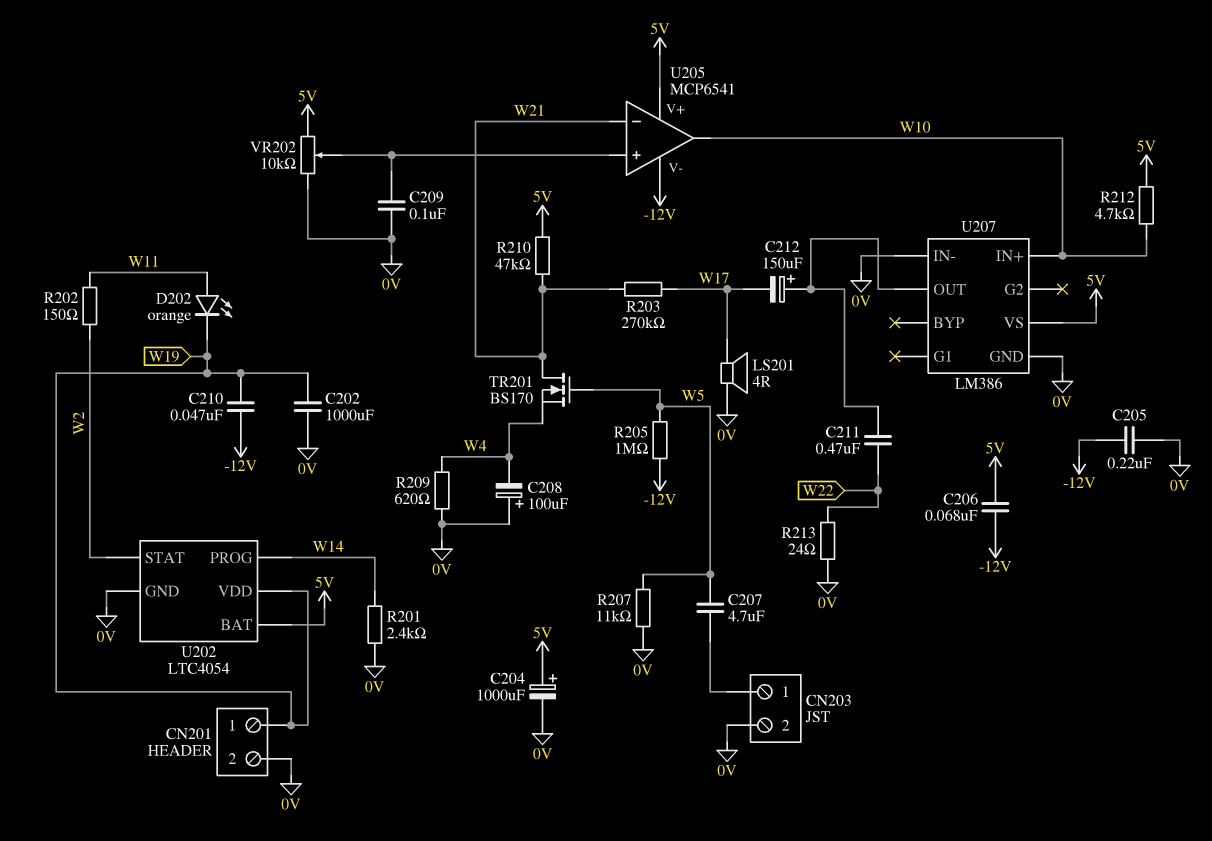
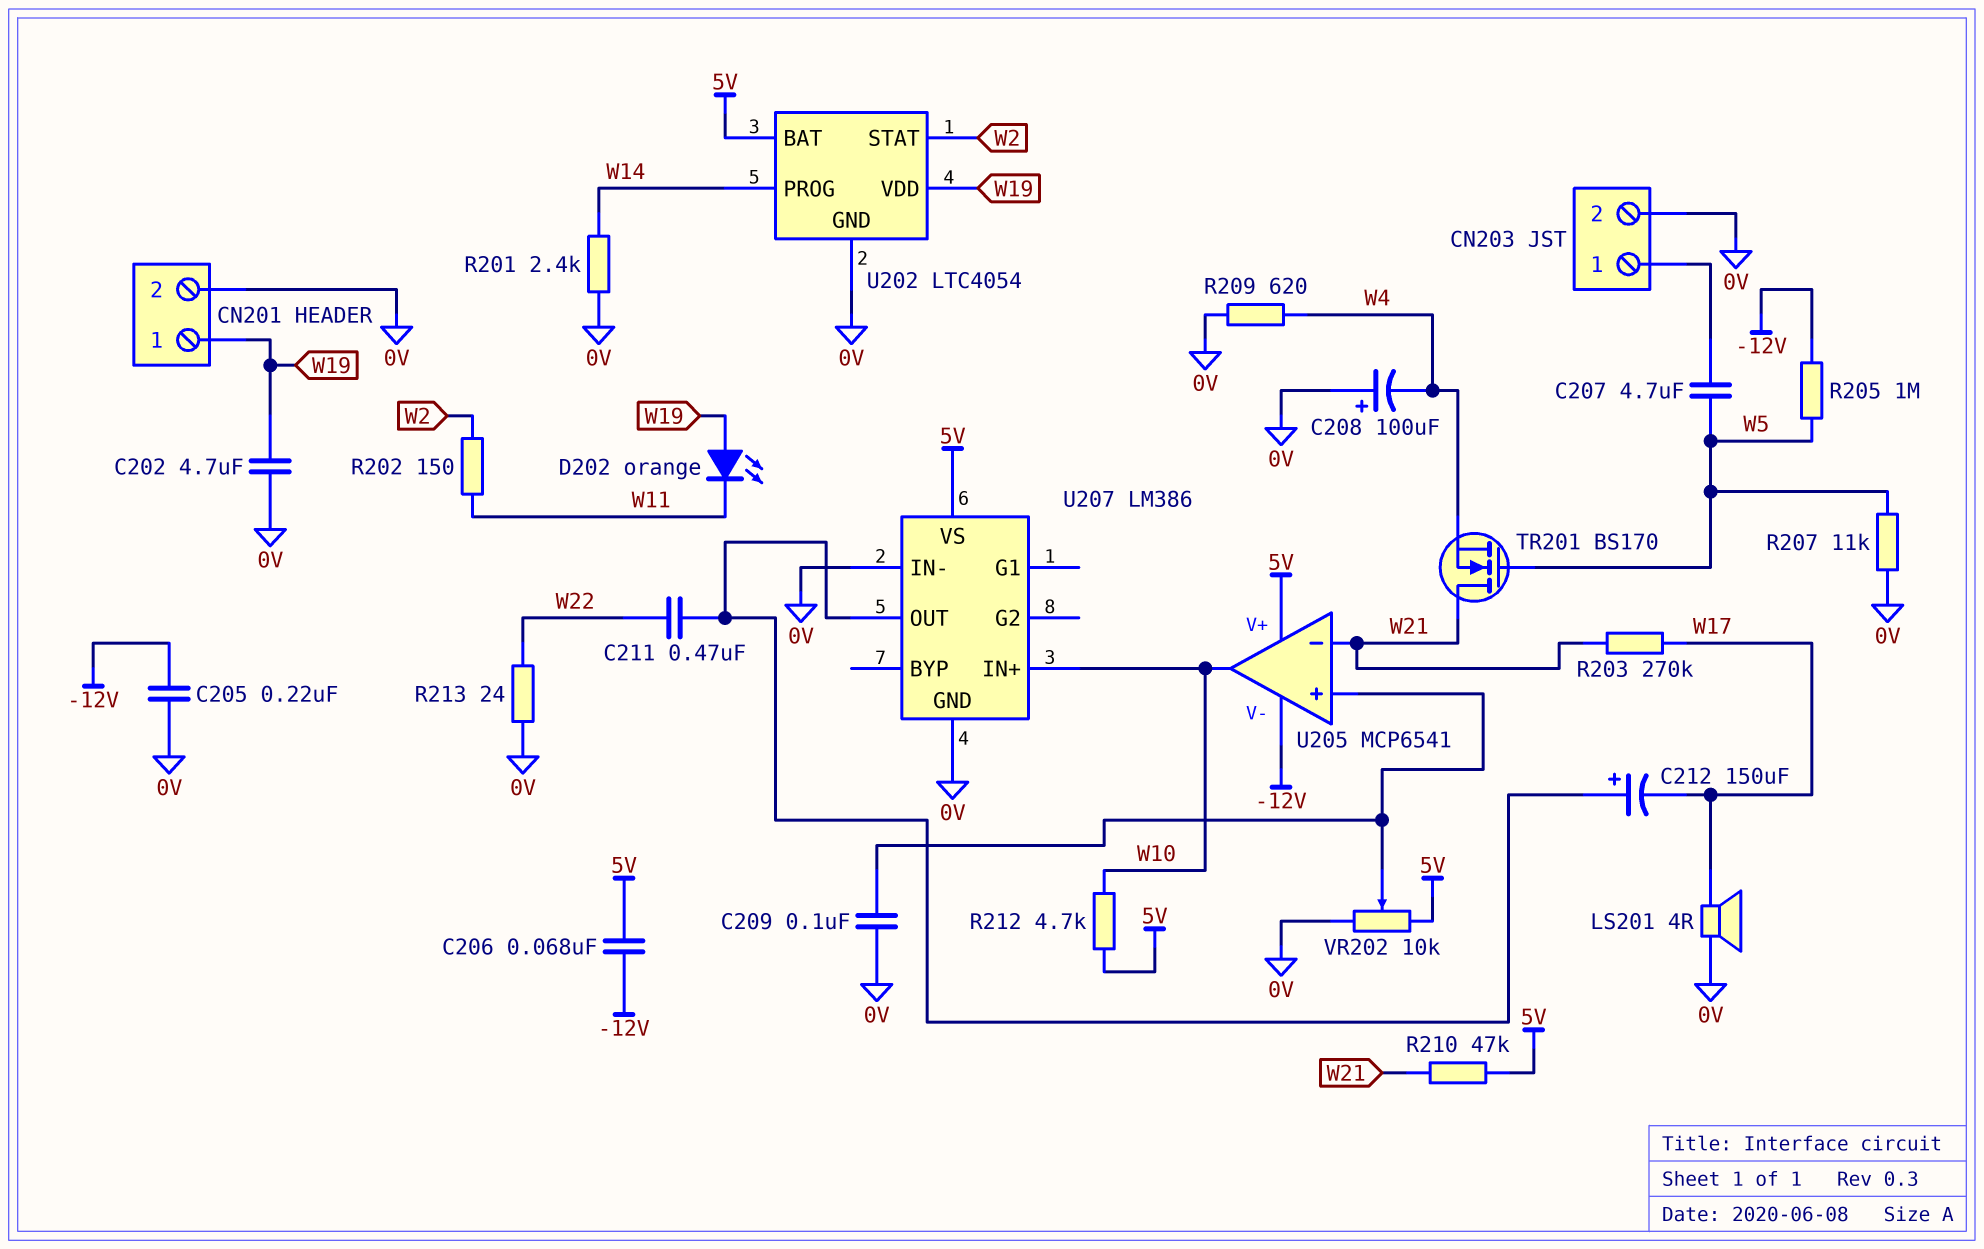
C202: 1000uF (0V, W19) -> 4.7uF (0V, W19)
C204: 1000uF (plus 5V, minus 0V) -> none
C210: 47nF (-12V, W19) -> none
D202: LED orange (A W11, K W19) -> LED orange (A W19, K W11)

